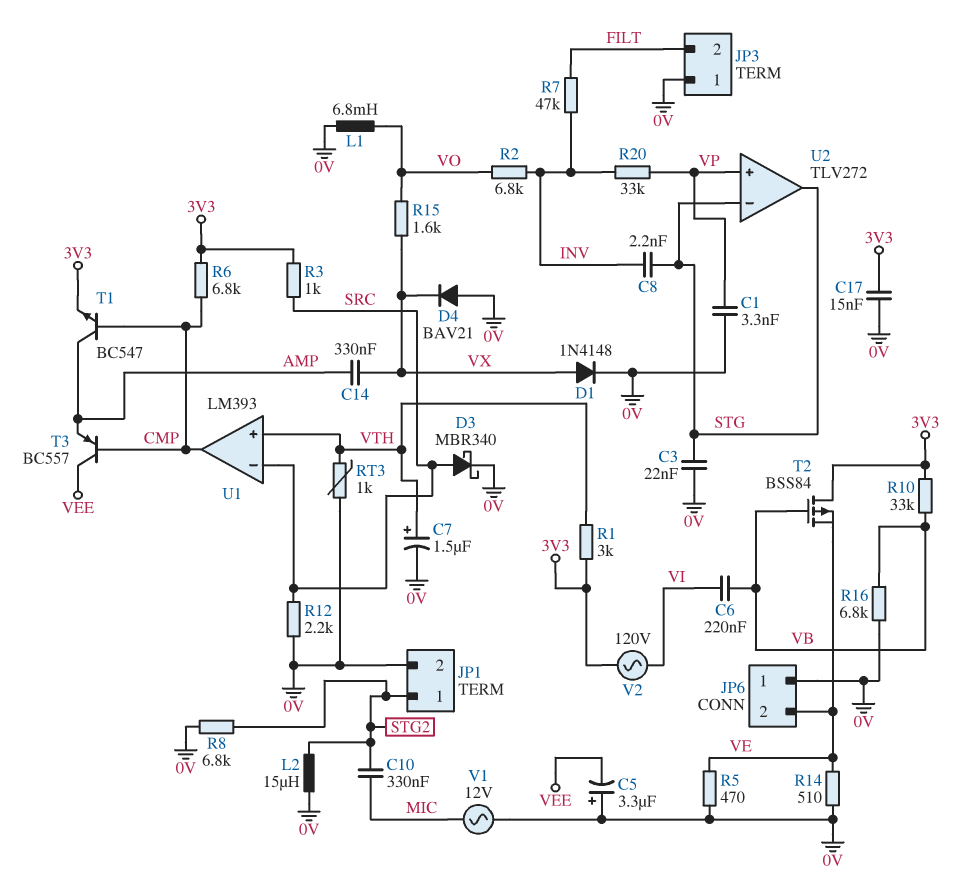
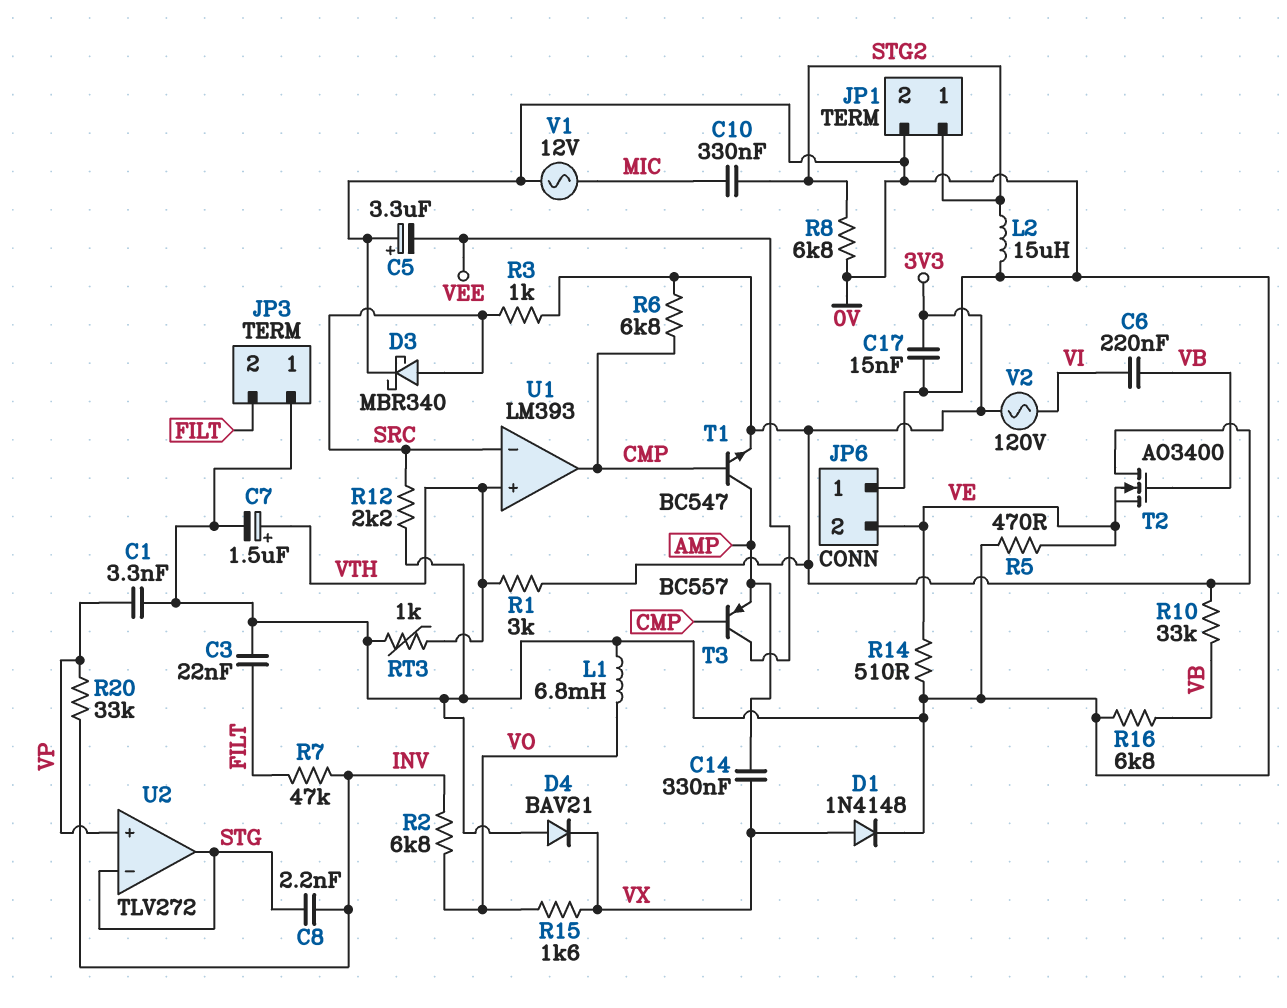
C3: 22nF (0V, STG) -> 22nF (0V, FILT)
T2: PMOS BSS84 (G VB, D 3V3, S VE) -> NMOS AO3400 (G VB, D 3V3, S VE)

